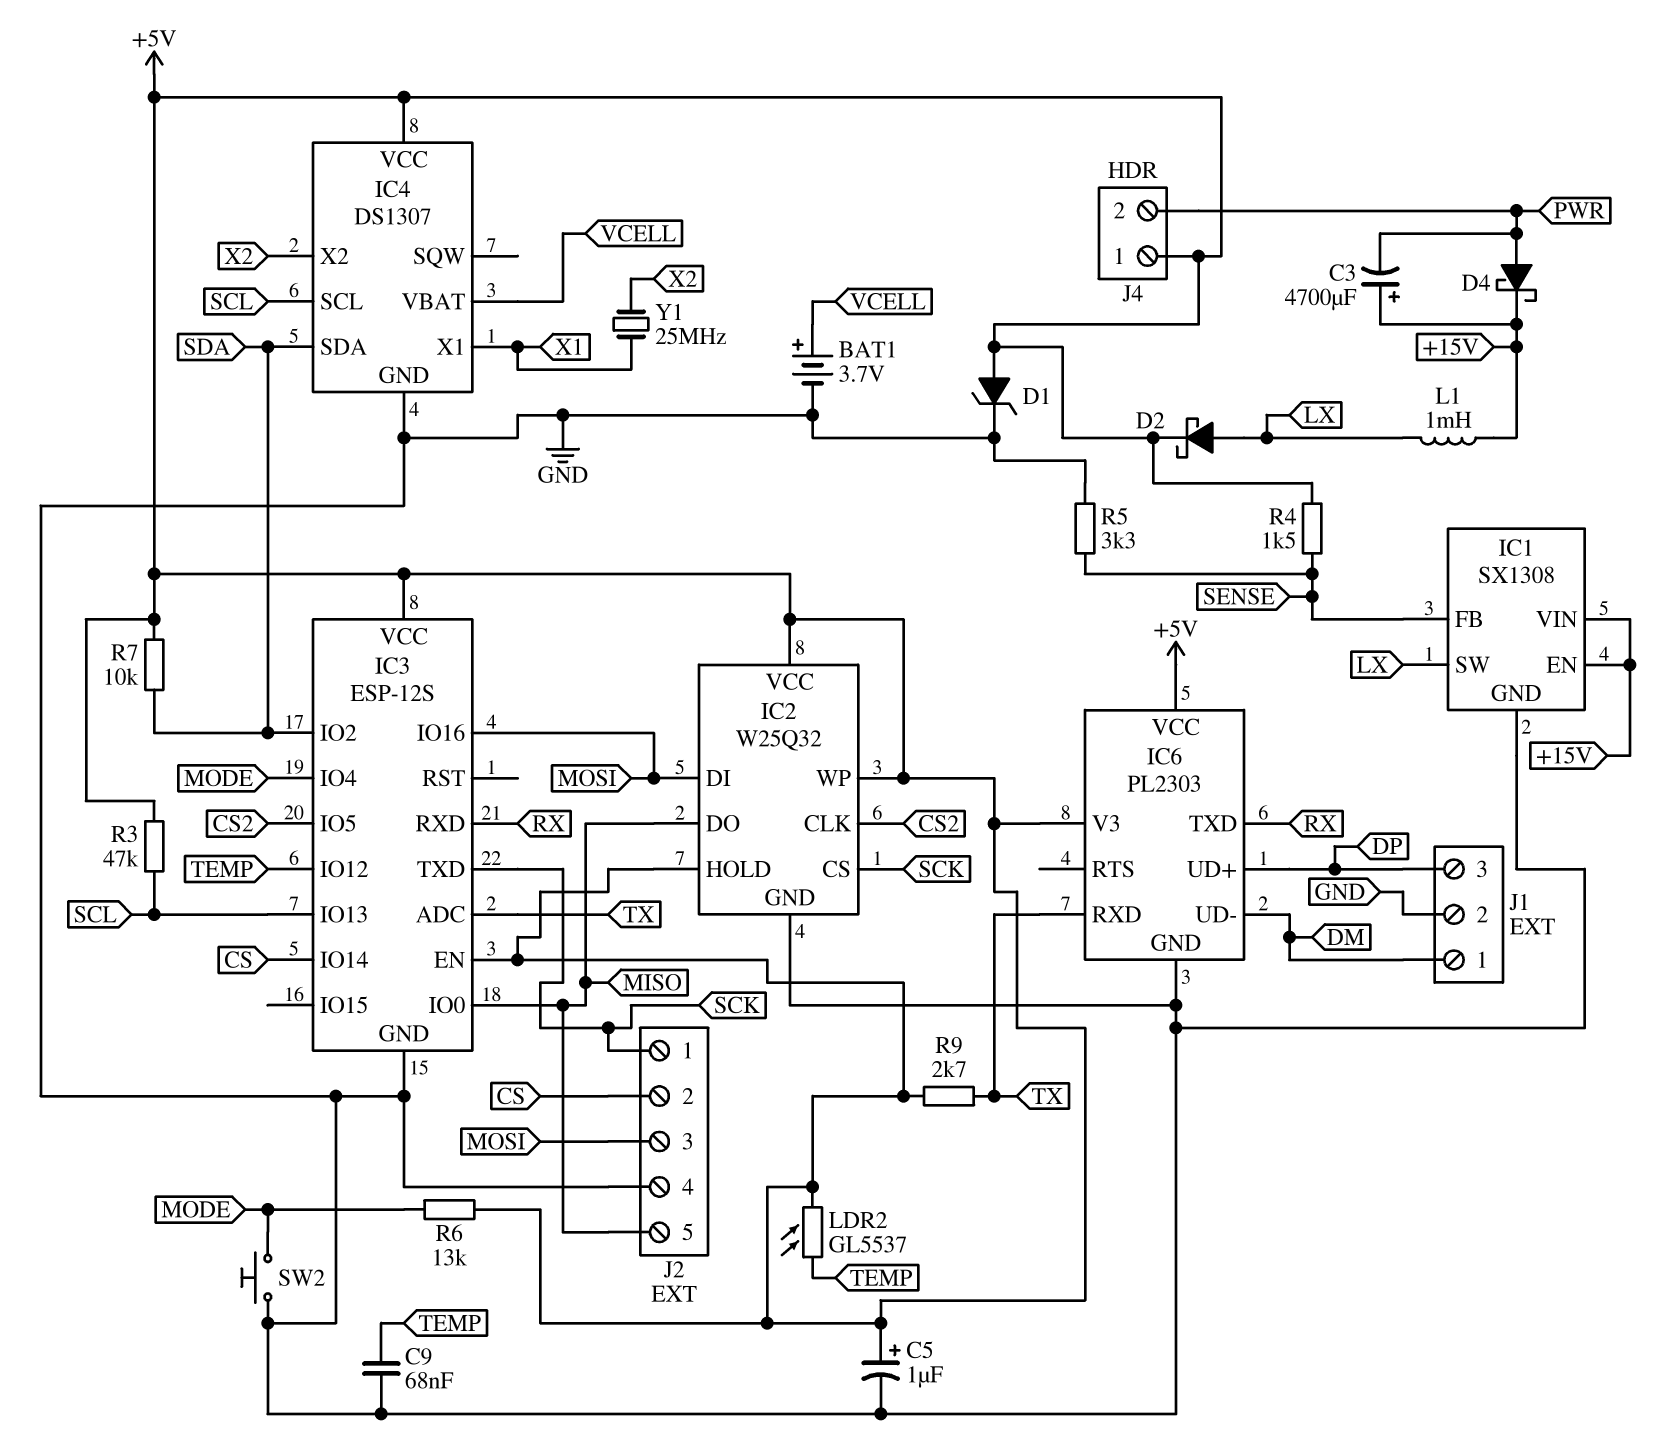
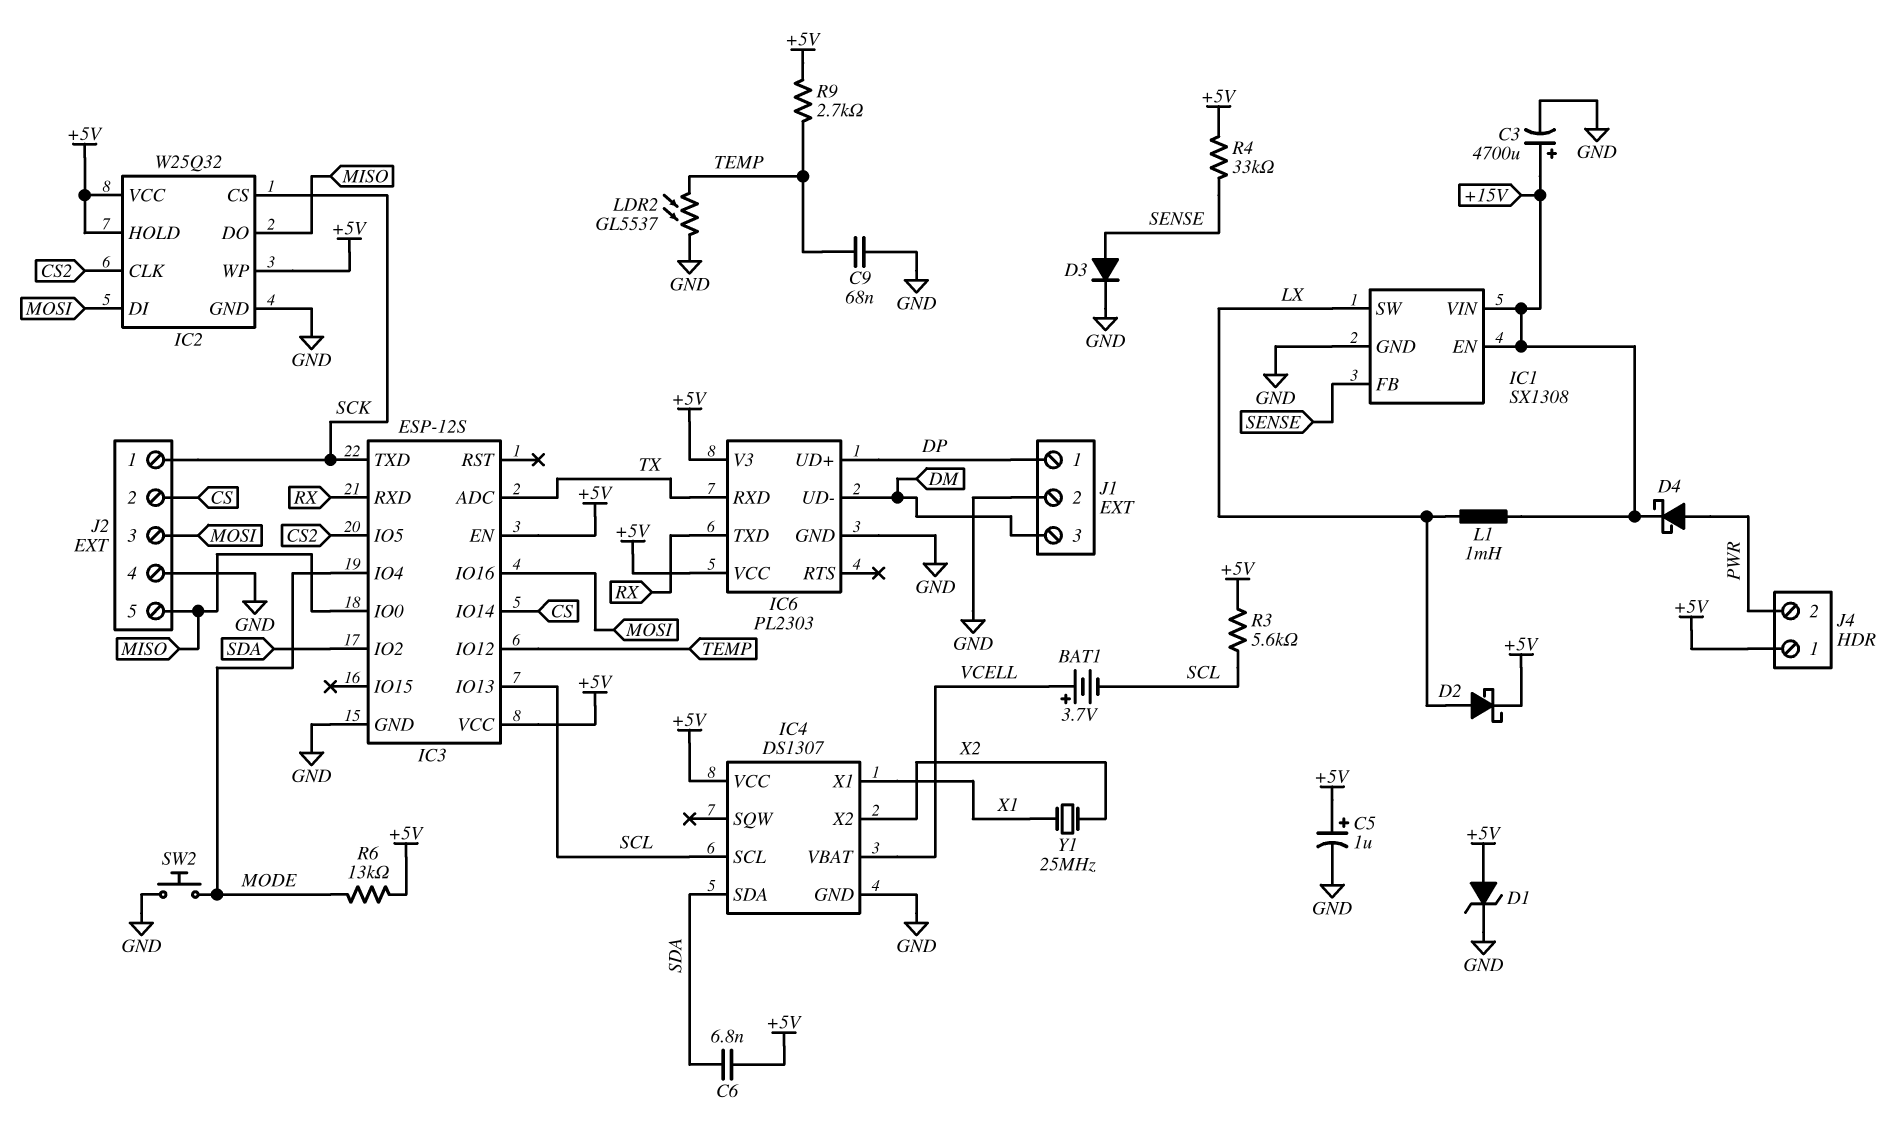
BAT1: 3.7V (plus VCELL, minus GND) -> 3.7V (plus VCELL, minus SCL)
C3: 4700uF (plus +15V, minus PWR) -> 4700uF (plus +15V, minus GND)
C6: none -> 6.8nF (+5V, SDA)
D3: none -> diode (A SENSE, K GND)
J1 pin 1: DM -> DP
J1 pin 3: DP -> DM
LDR2: GL5537 (+5V, TEMP) -> GL5537 (GND, TEMP)
R3: 47k (+5V, SCL) -> 5.6k (+5V, SCL)
R4: 1.5k (+5V, SENSE) -> 33k (+5V, SENSE)
R5: 3.3k (GND, SENSE) -> none
R7: 10k (+5V, SDA) -> none
R9: 2.7k (+5V, TX) -> 2.7k (+5V, TEMP)

